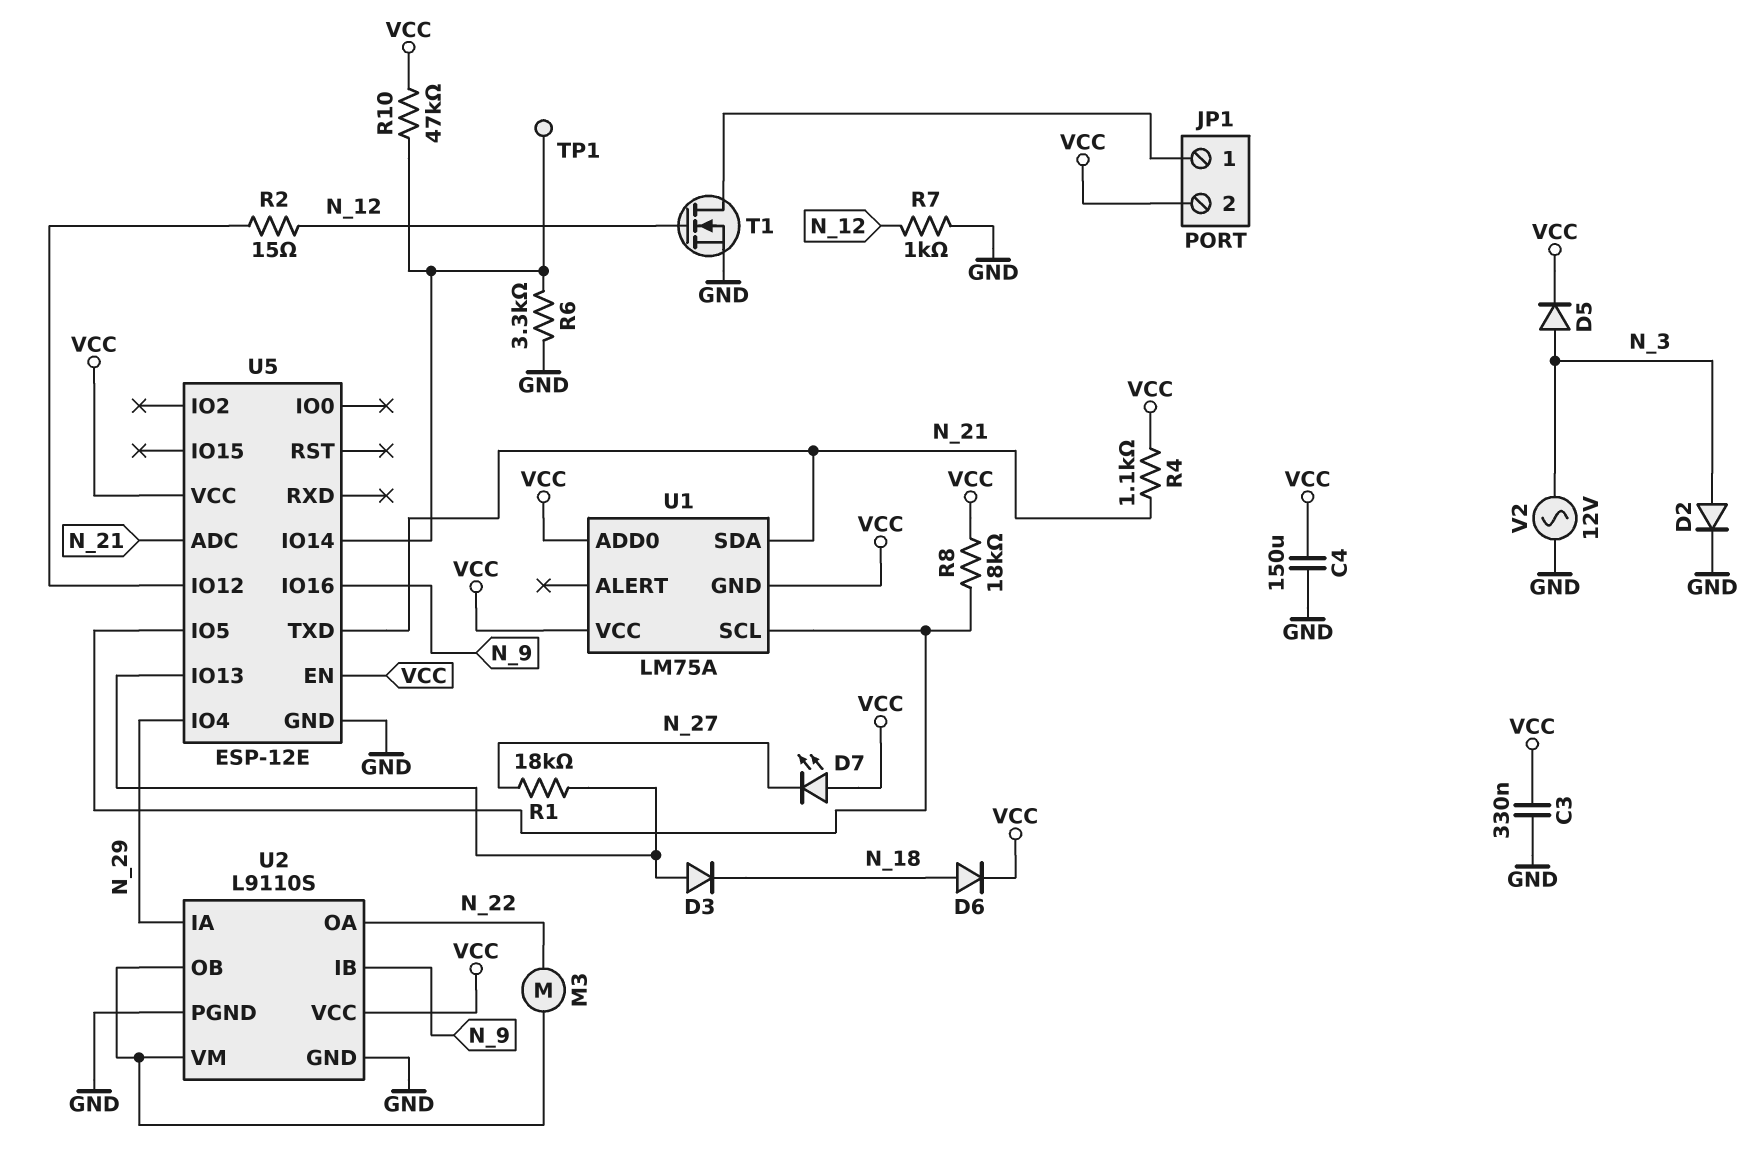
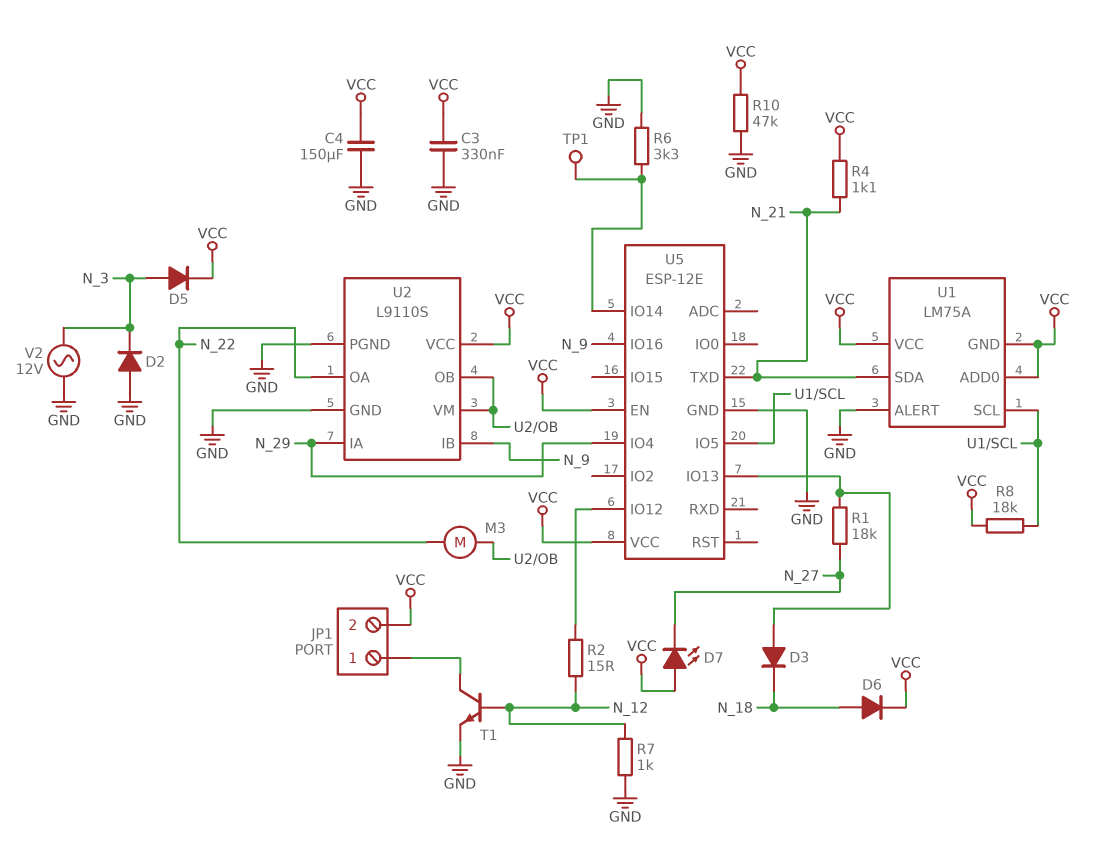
D2: diode (A N_3, K GND) -> diode (A GND, K N_3)
R10: 47k (U5/IO14, VCC) -> 47k (GND, VCC)
T1: NMOS (G N_12, D JP1/1, S GND) -> NPN (B N_12, C JP1/1, E GND)
U1 pin ALERT: none -> GND
U5 pin ADC: N_21 -> none

